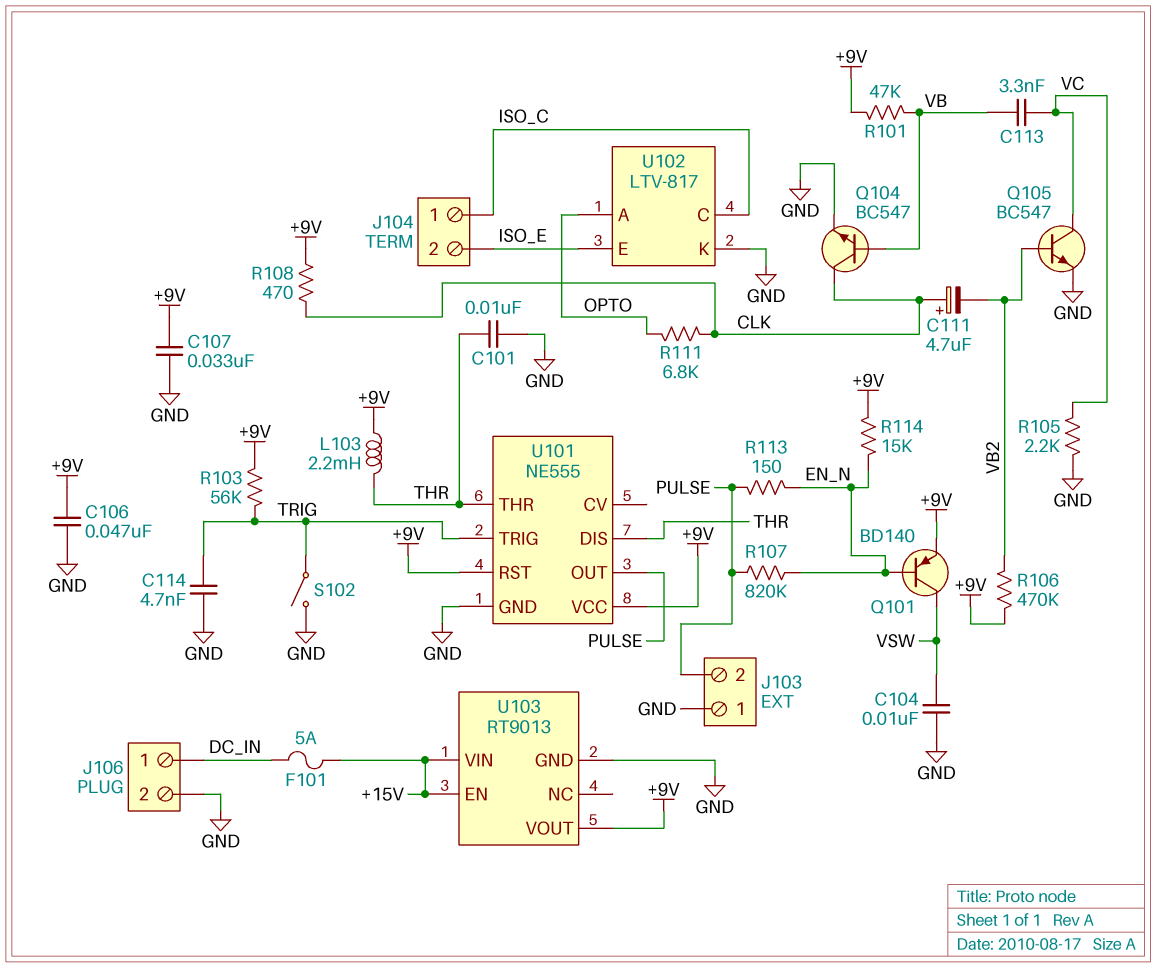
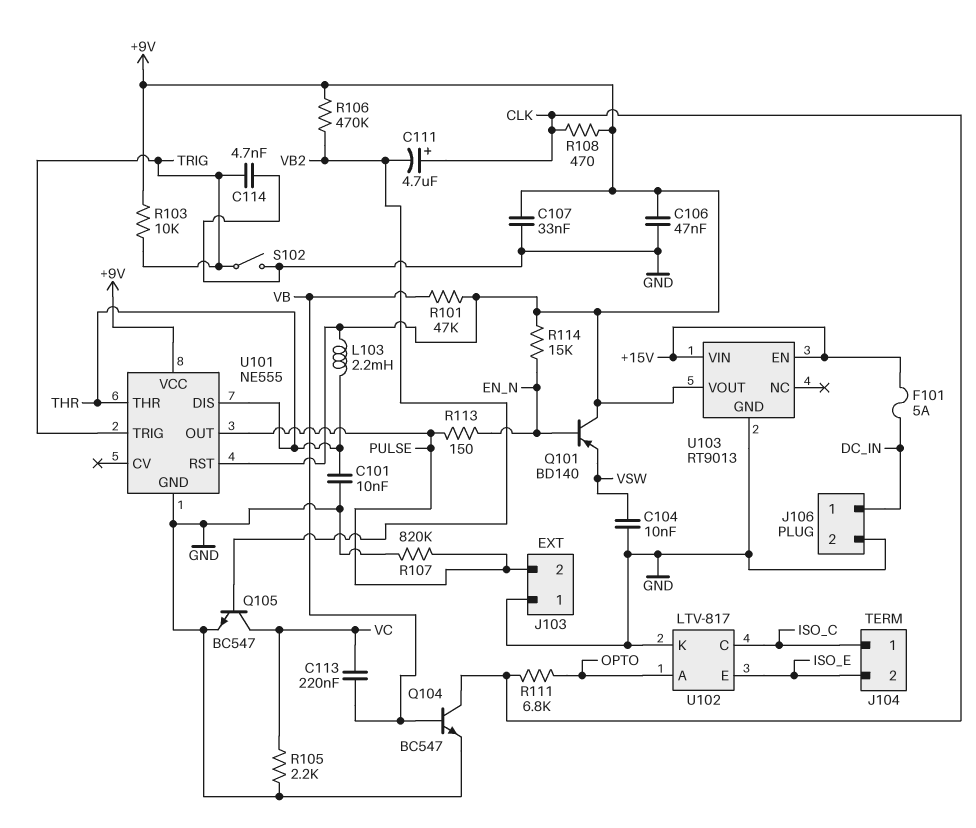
C113: 3.3nF (VB, VC) -> 220nF (VB, VC)
Q101: PNP BD140 (B EN_N, C VSW, E +9V) -> PNP BD140 (B EN_N, C +9V, E VSW)
R103: 56k (+9V, TRIG) -> 10k (+9V, TRIG)
R107: 820k (EN_N, PULSE) -> 820k (GND, PULSE)

